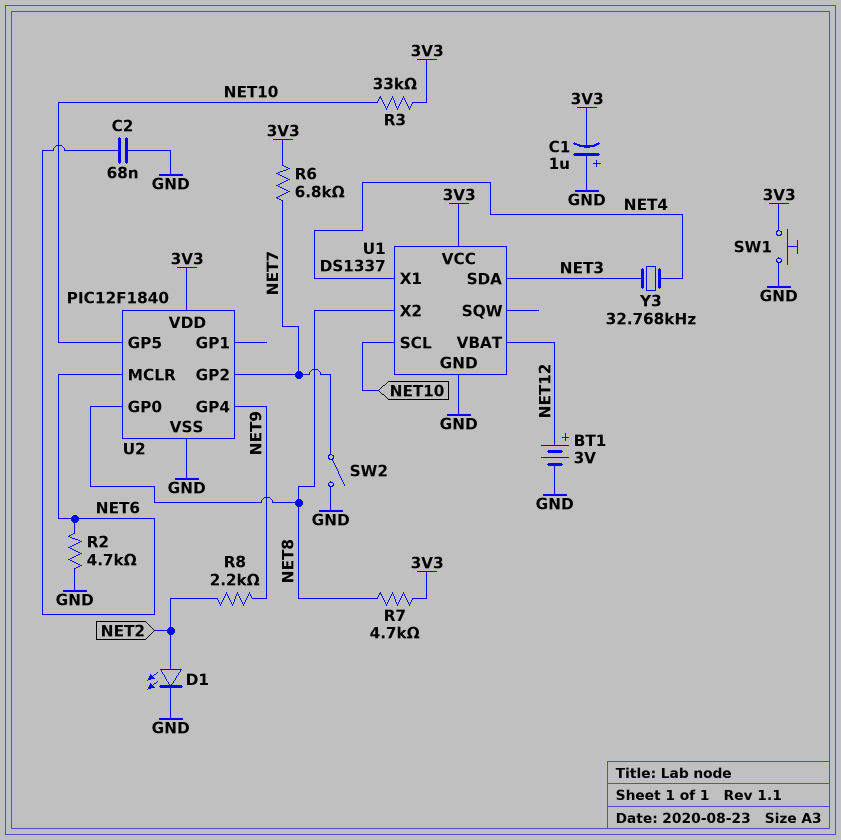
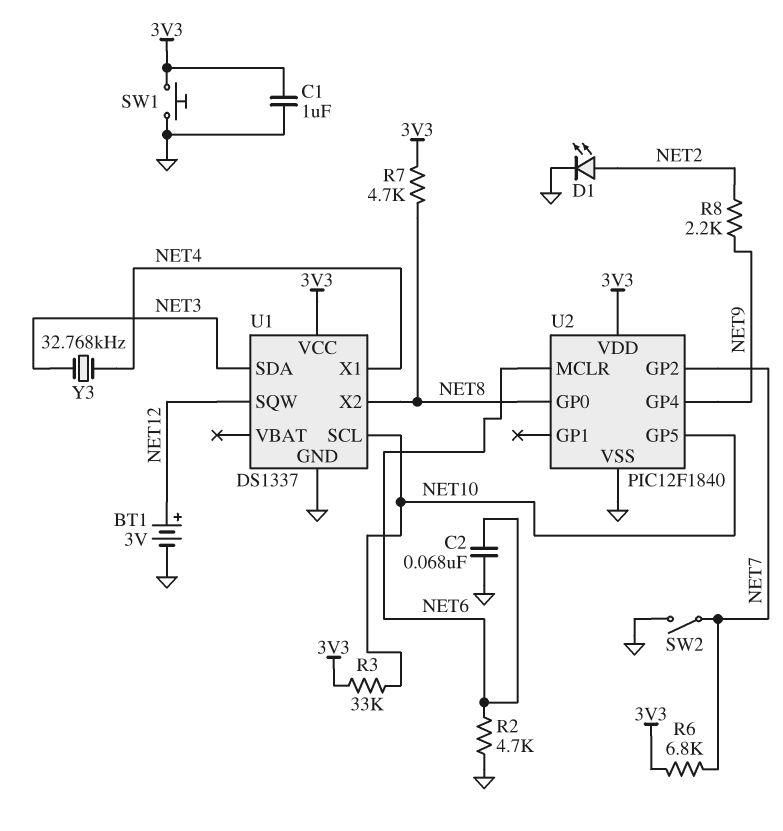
C1: 1uF (plus GND, minus 3V3) -> 1uF (3V3, GND)
U1 pin SQW: none -> NET12
U1 pin VBAT: NET12 -> none

